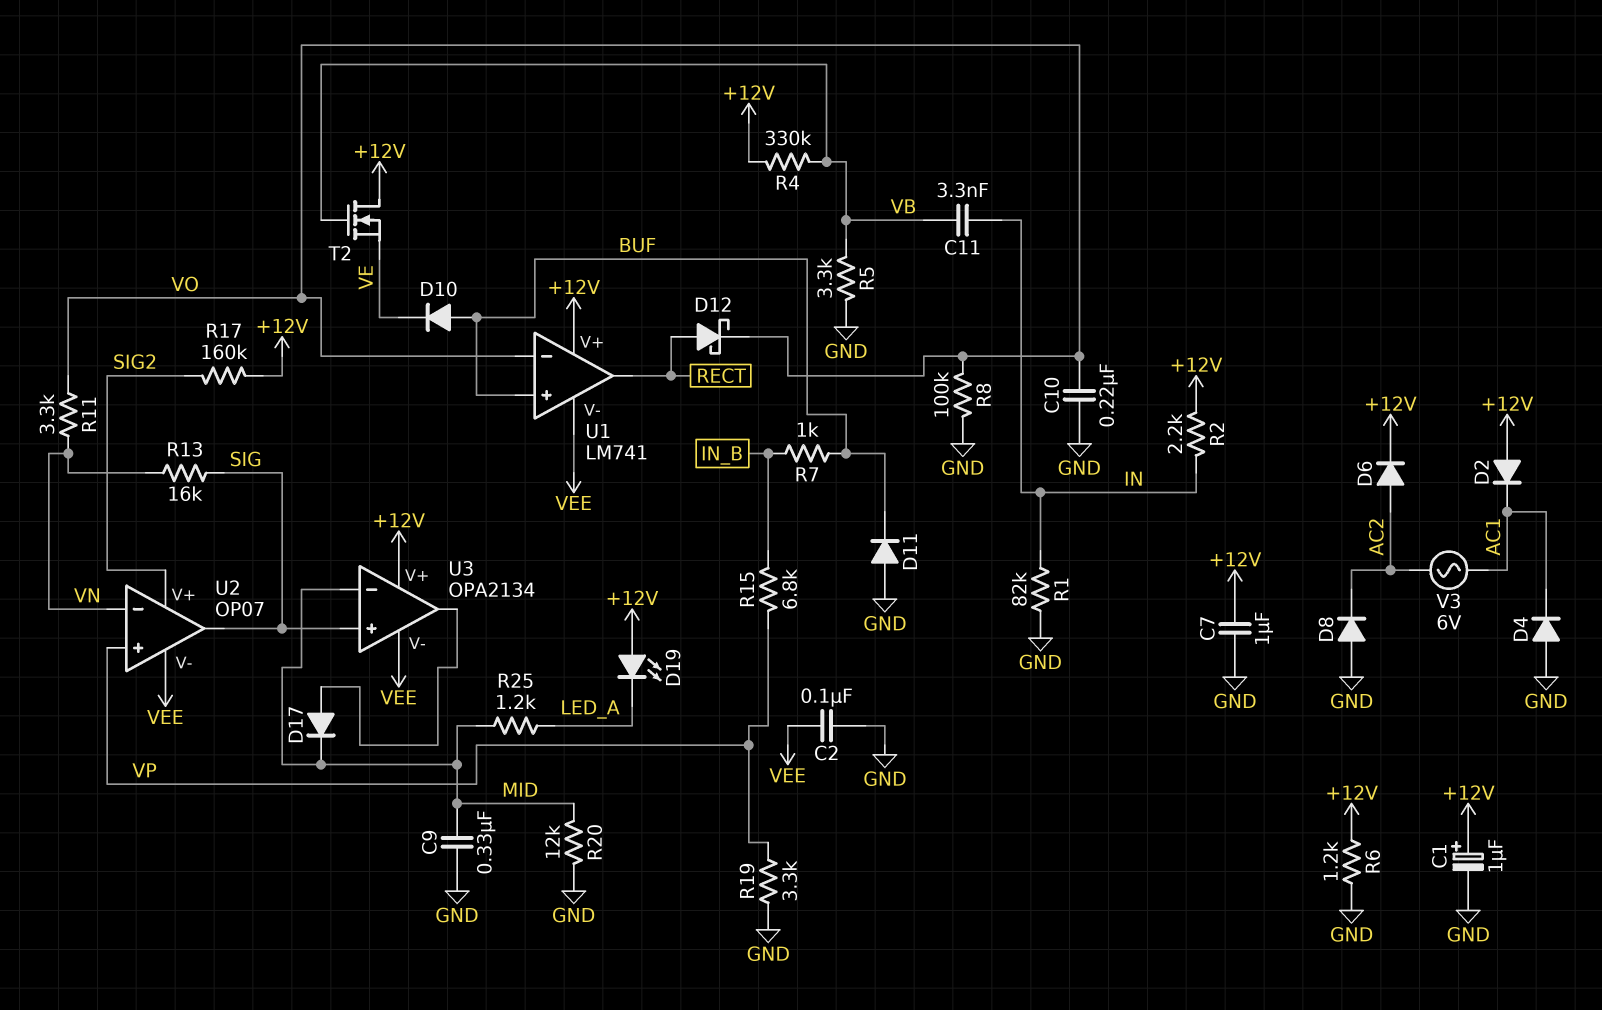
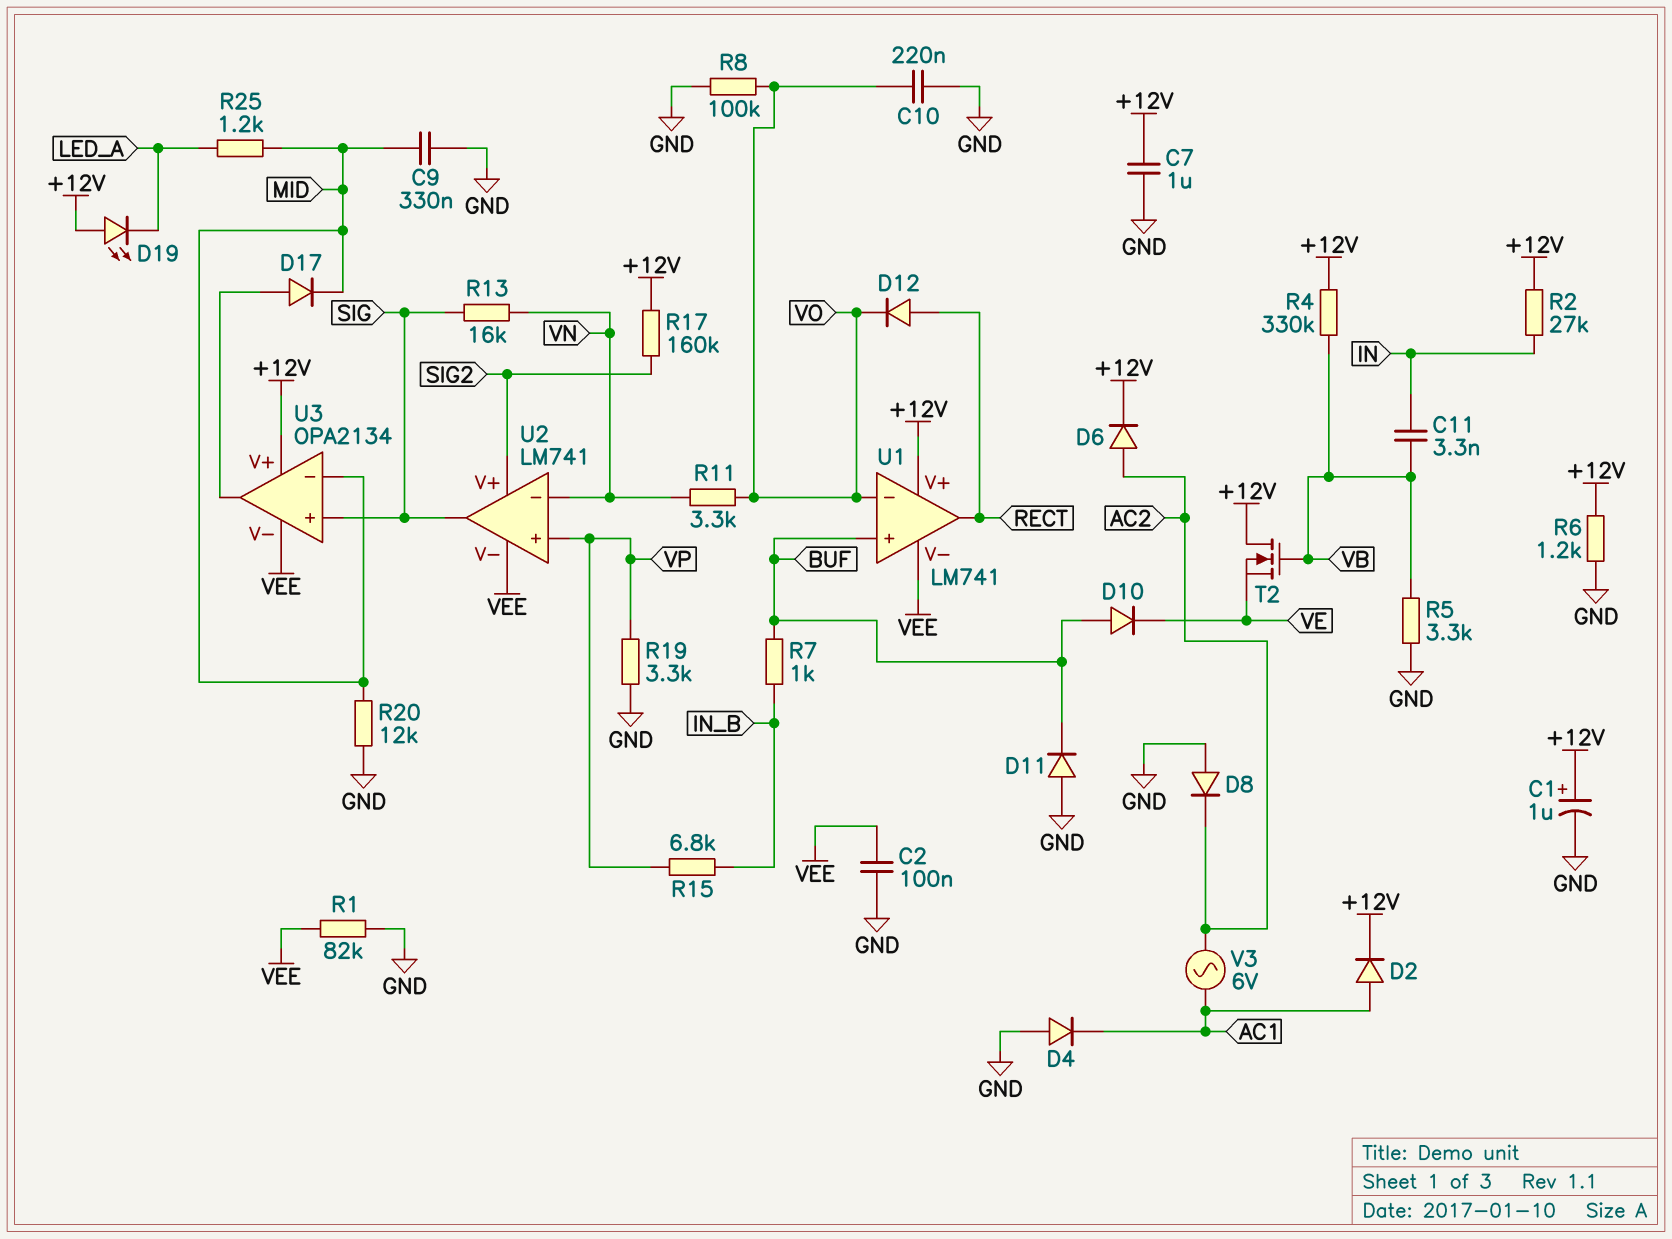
D2: diode (A +12V, K AC1) -> diode (A AC1, K +12V)
D12: schottky (A RECT, K VO) -> diode (A RECT, K VO)
R1: 82k (GND, IN) -> 82k (GND, VEE)
R2: 2.2k (+12V, IN) -> 27k (+12V, IN)
U2: OP07 -> LM741

